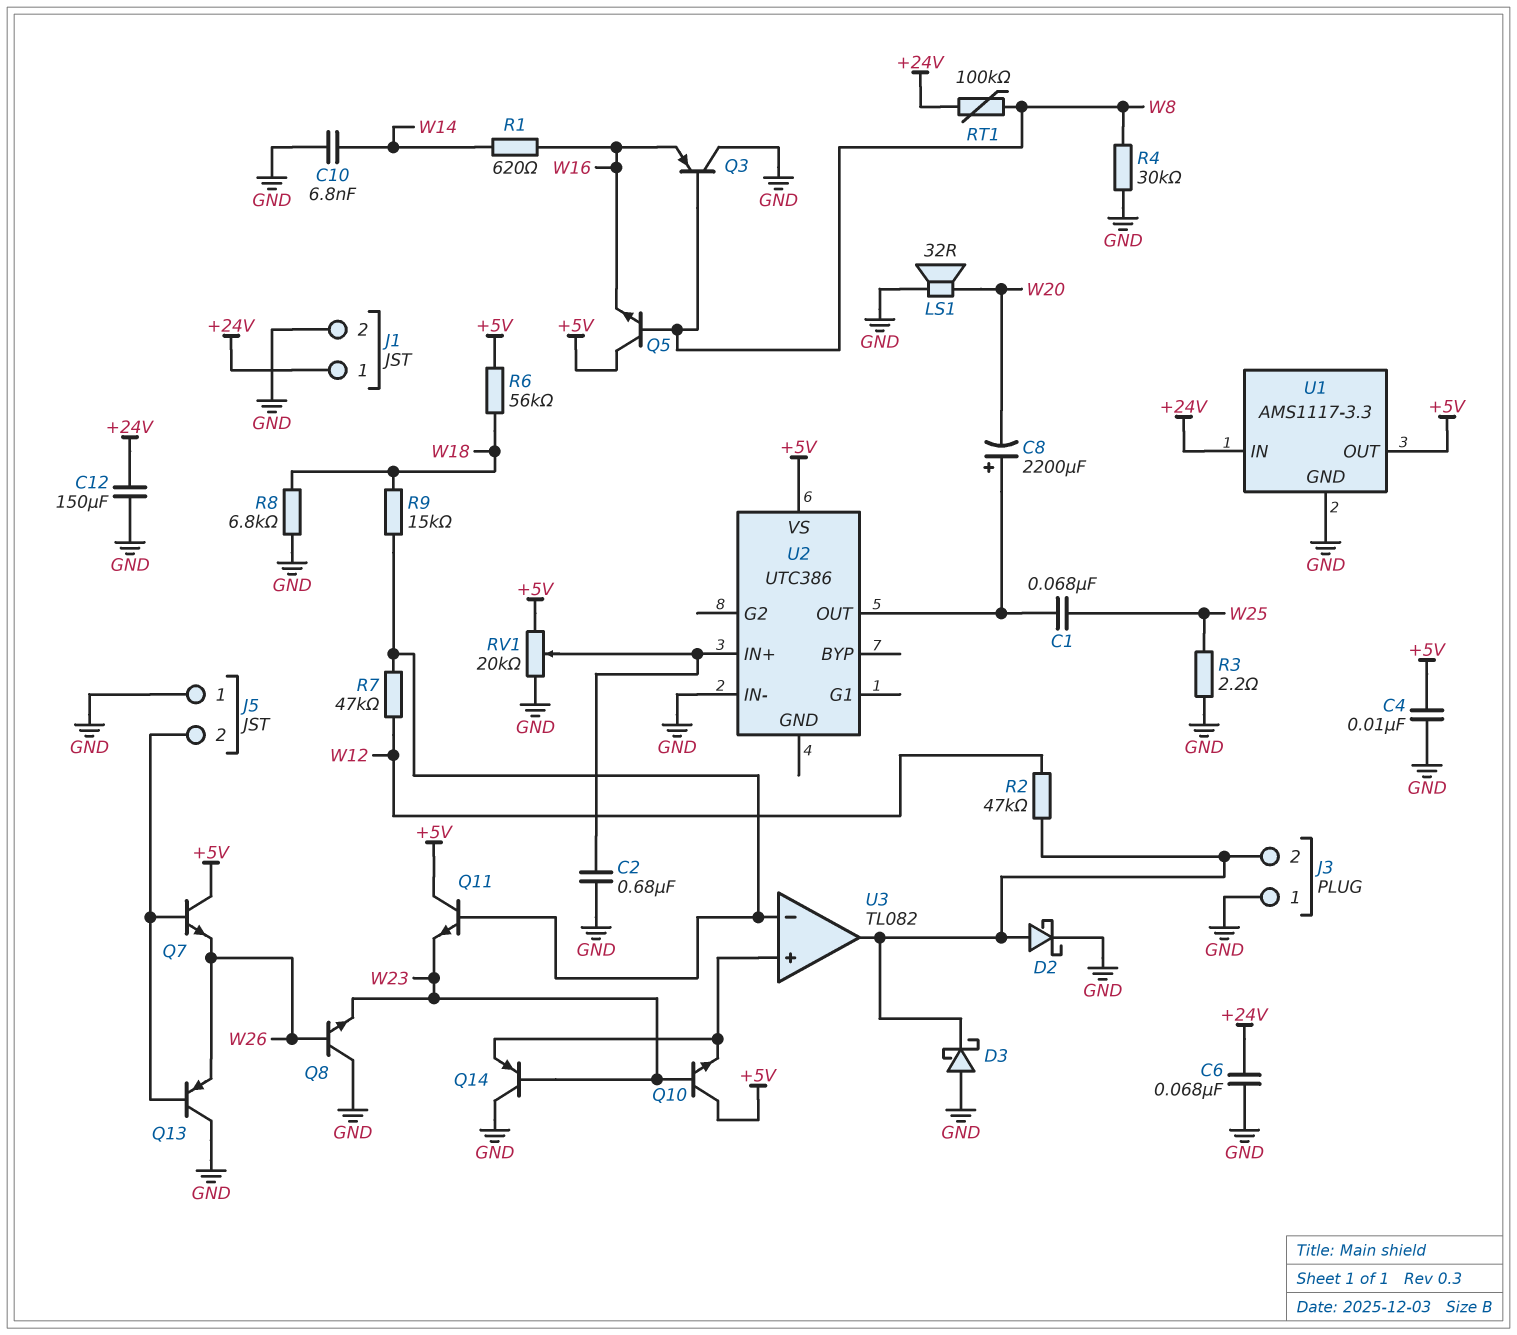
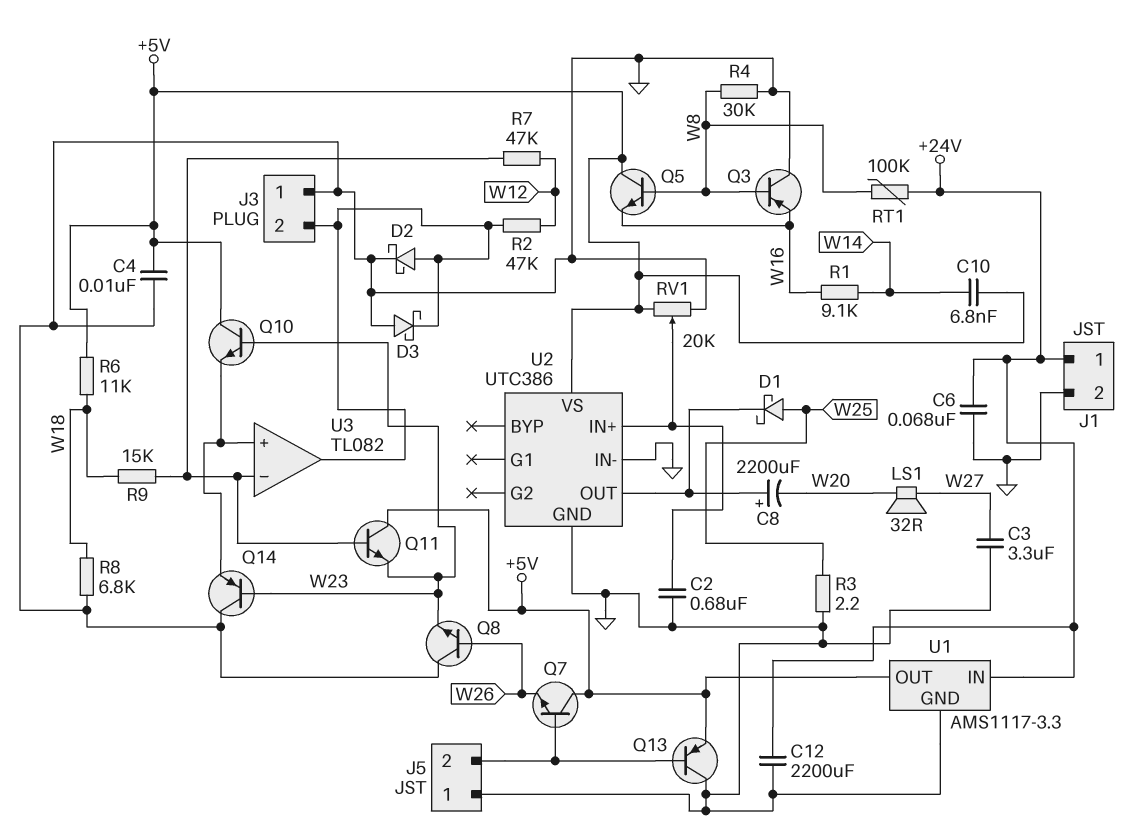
C1: 68nF (U2/OUT, W25) -> none
C3: none -> 3.3uF (GND, W27)
C10: 6.8nF (GND, W14) -> 6.8nF (+5V, W14)
C12: 150uF (+24V, GND) -> 2200uF (+24V, GND)
D1: none -> schottky (A W25, K U2/OUT)
LS1: speaker 32R (GND, W20) -> speaker 32R (W20, W27)
Q13: PNP (B J5/2, C GND, E W26) -> PNP (B J5/2, C GND, E +5V)
R1: 620 (W14, W16) -> 9.1k (W14, W16)
R6: 56k (+5V, W18) -> 11k (+5V, W18)
U2 pin GND: none -> GND

